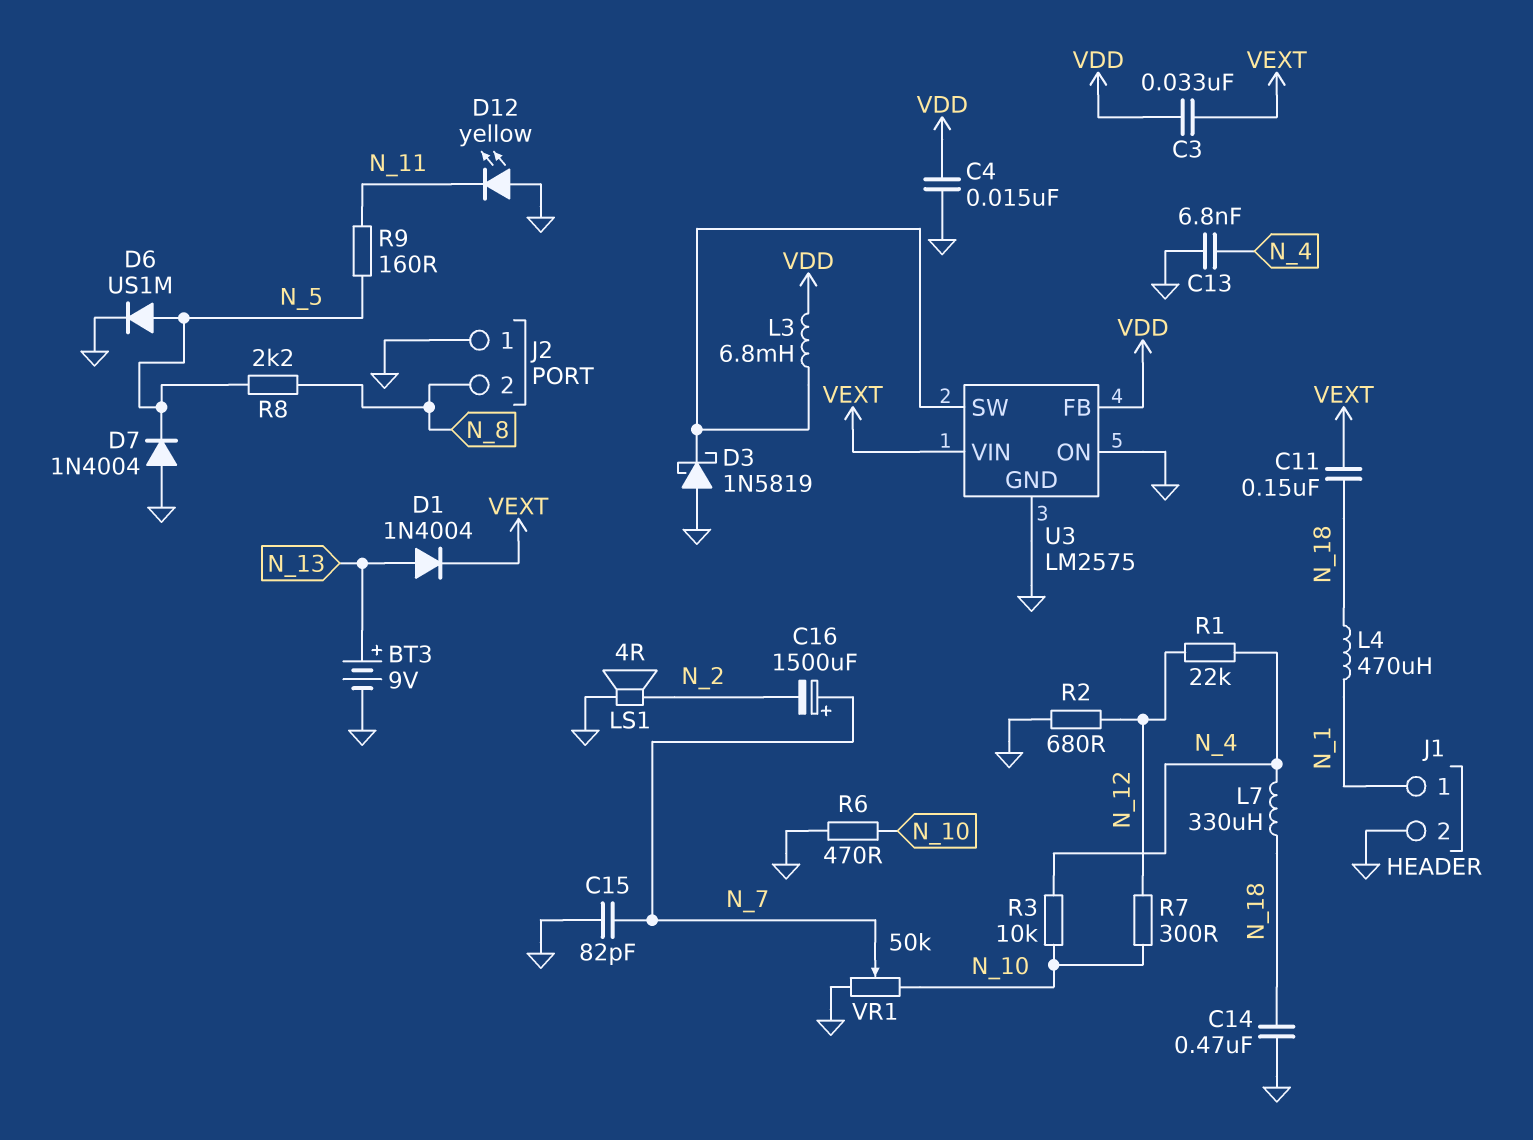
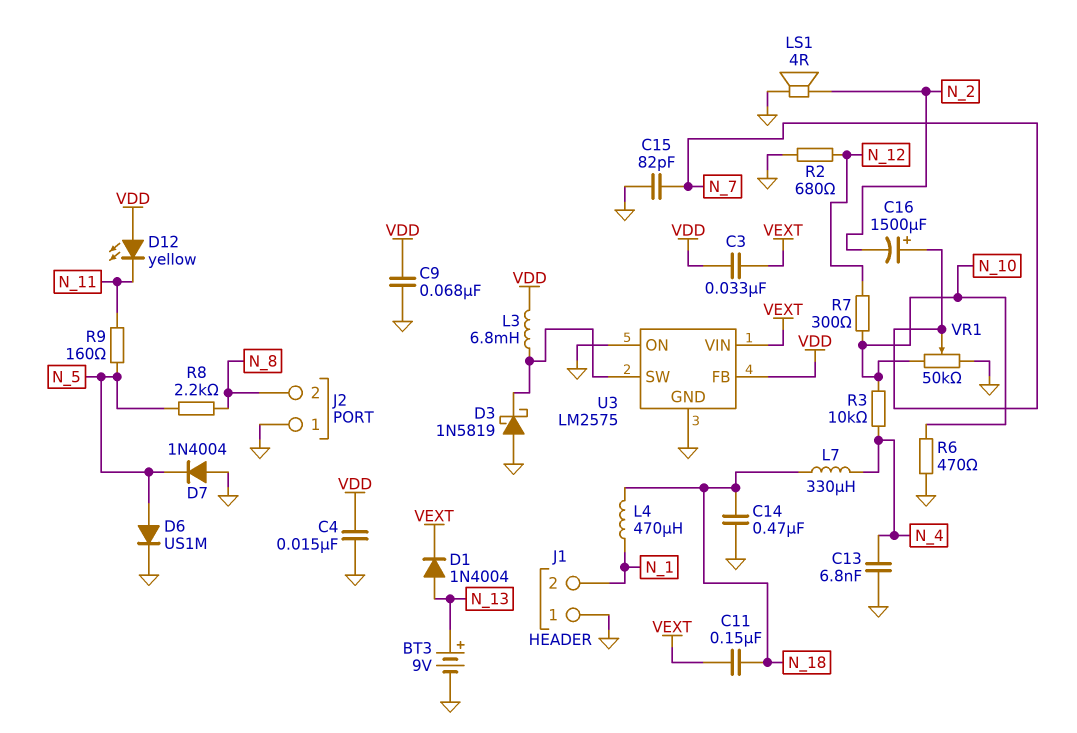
C9: none -> 68nF (GND, VDD)
D12: LED yellow (A GND, K N_11) -> LED yellow (A VDD, K N_11)
J1 pin 1: N_1 -> GND
J1 pin 2: GND -> N_1
R1: 22k (N_4, N_12) -> none

